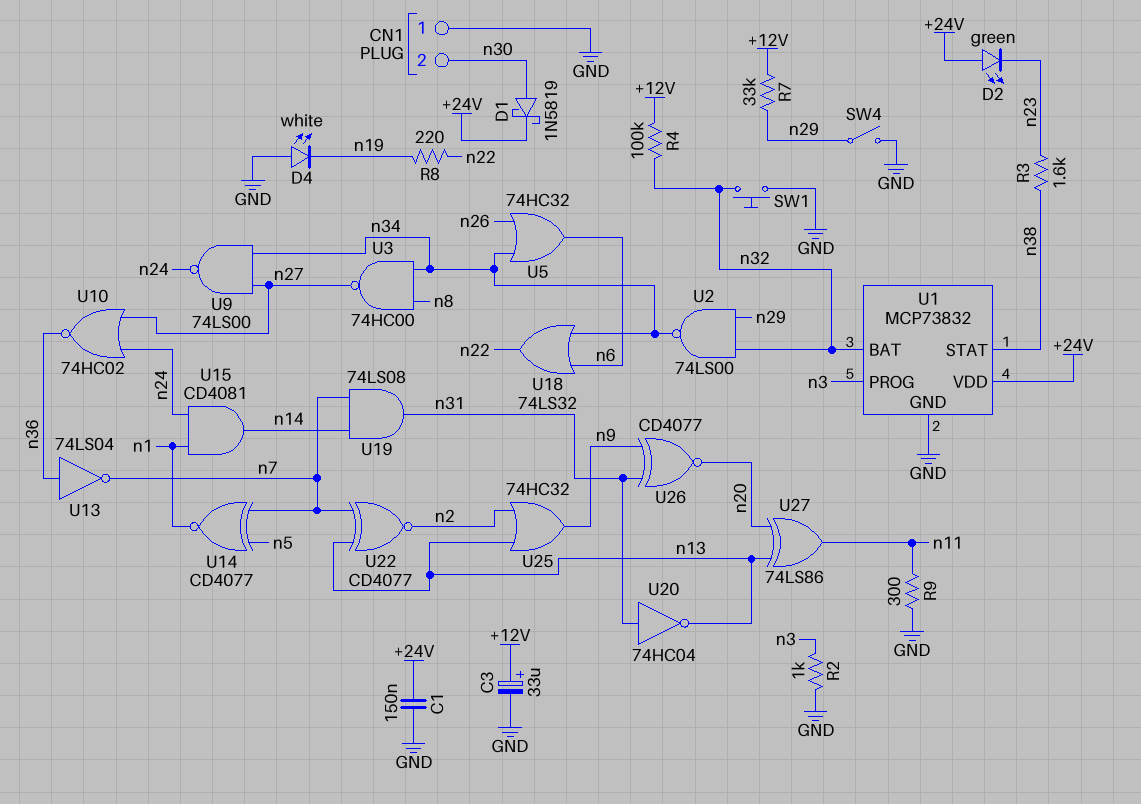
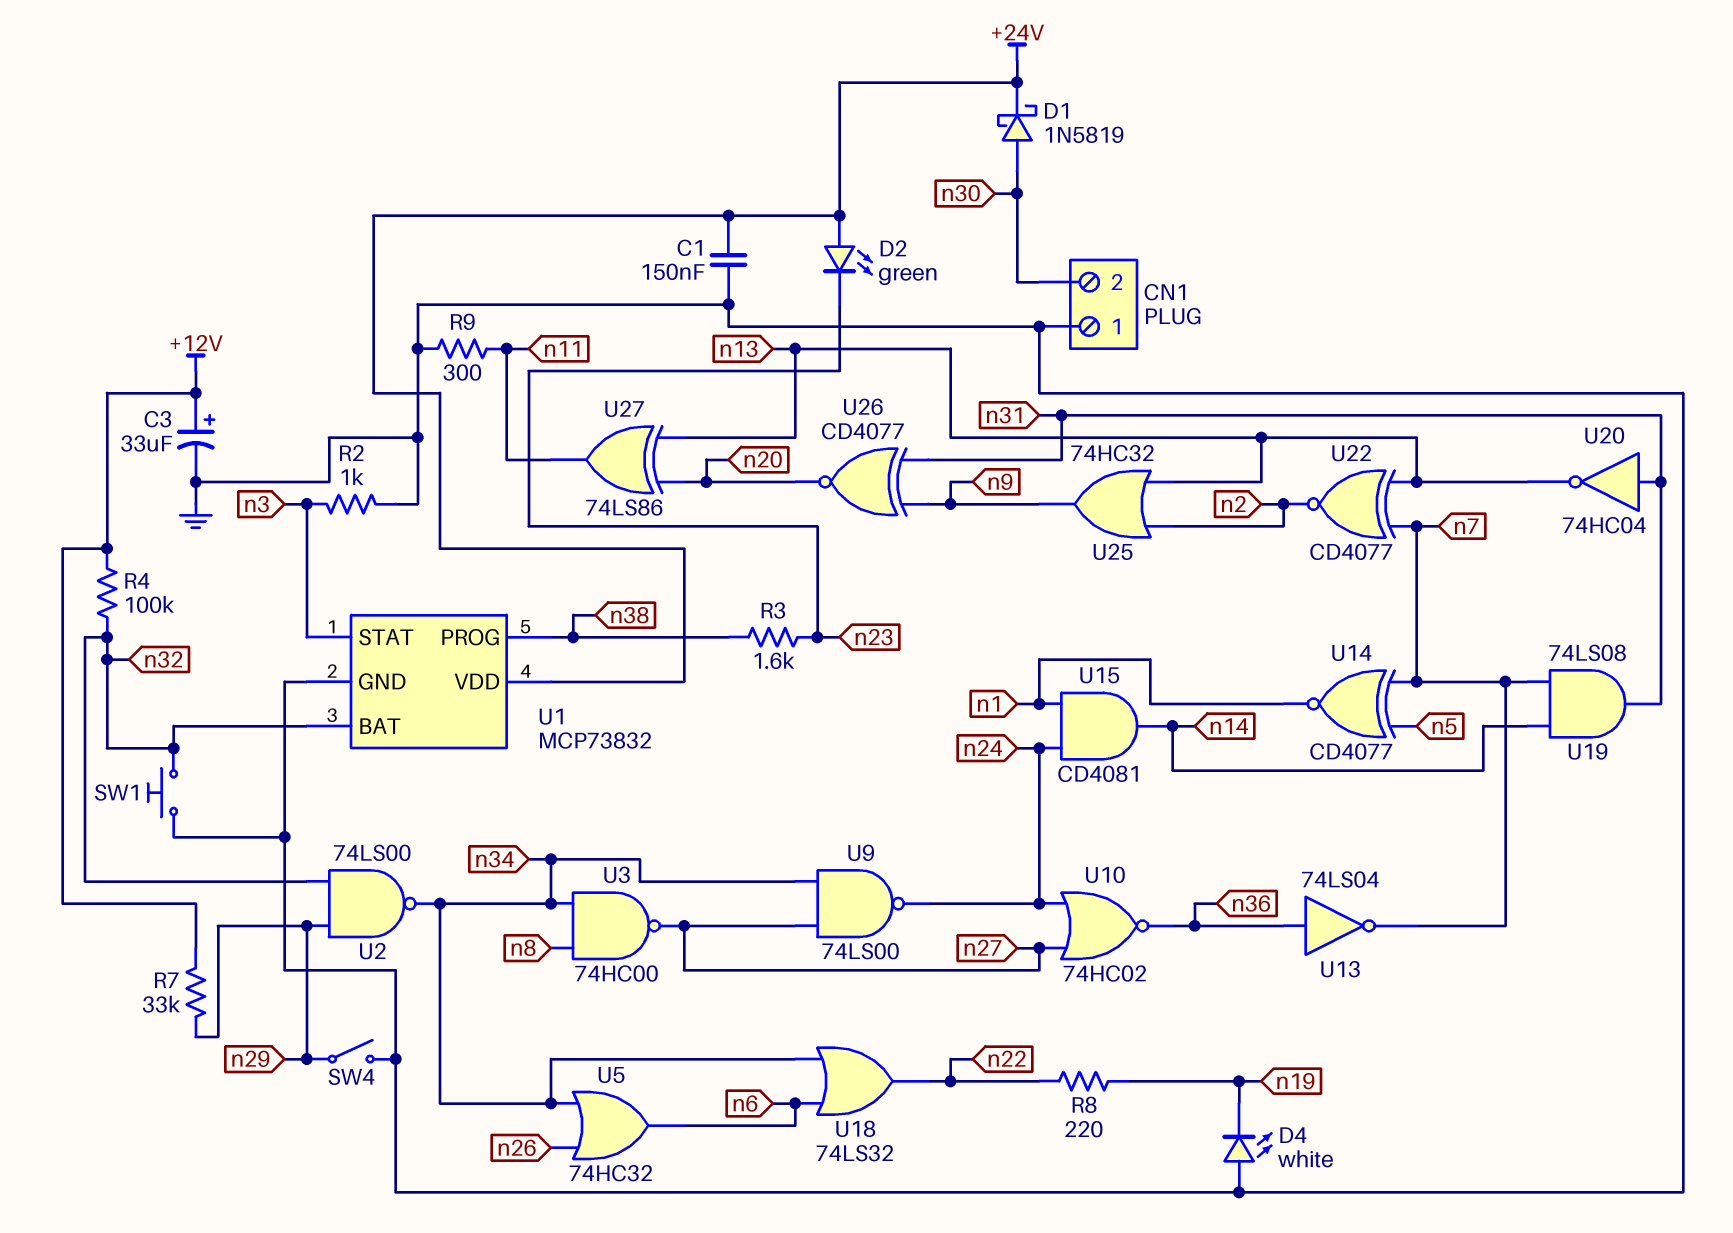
U1 pin PROG: n3 -> n38
U1 pin STAT: n38 -> n3

